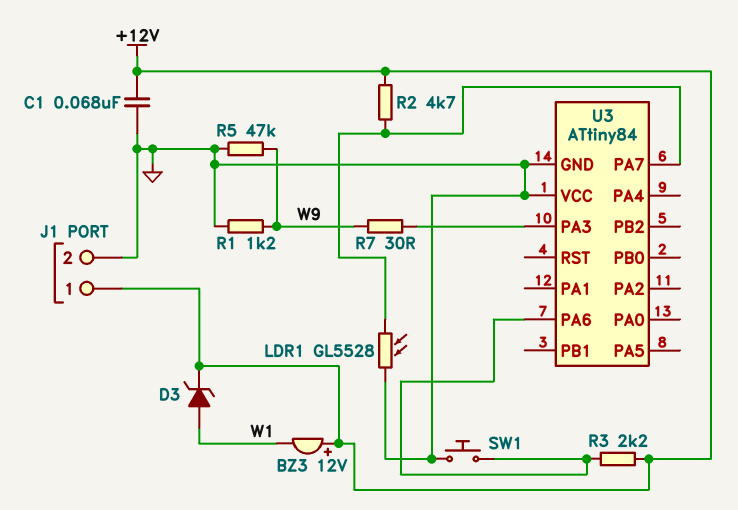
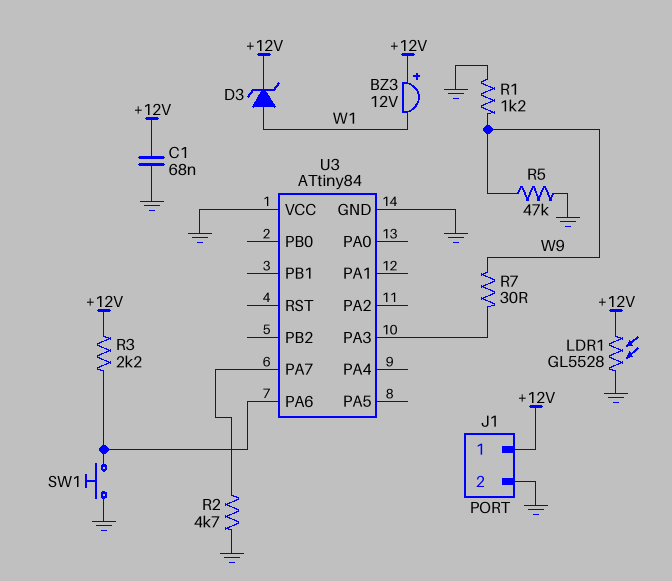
LDR1: GL5528 (GND, U3/PA7) -> GL5528 (+12V, GND)
R2: 4.7k (+12V, U3/PA7) -> 4.7k (GND, U3/PA7)

